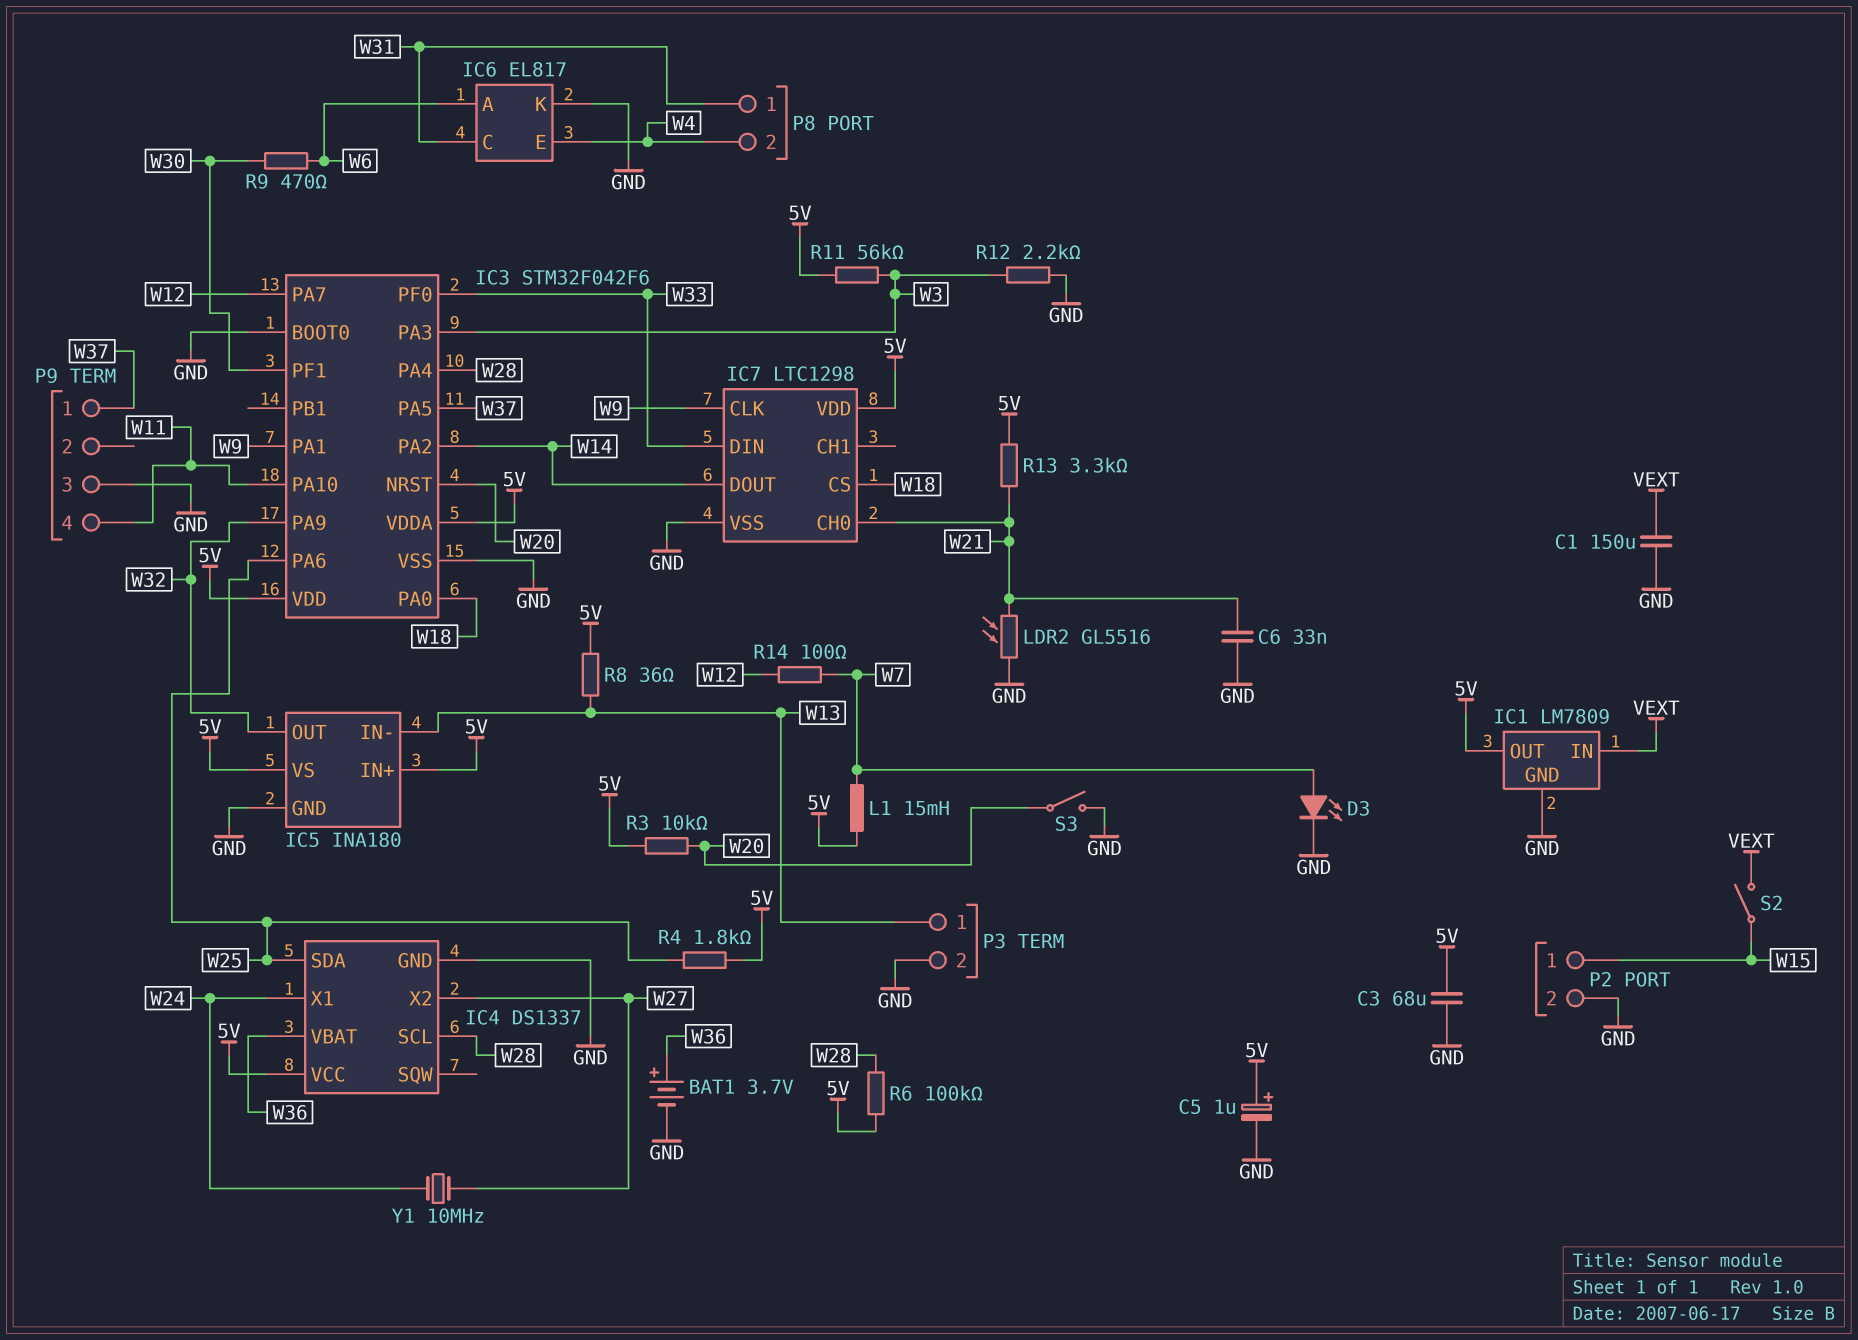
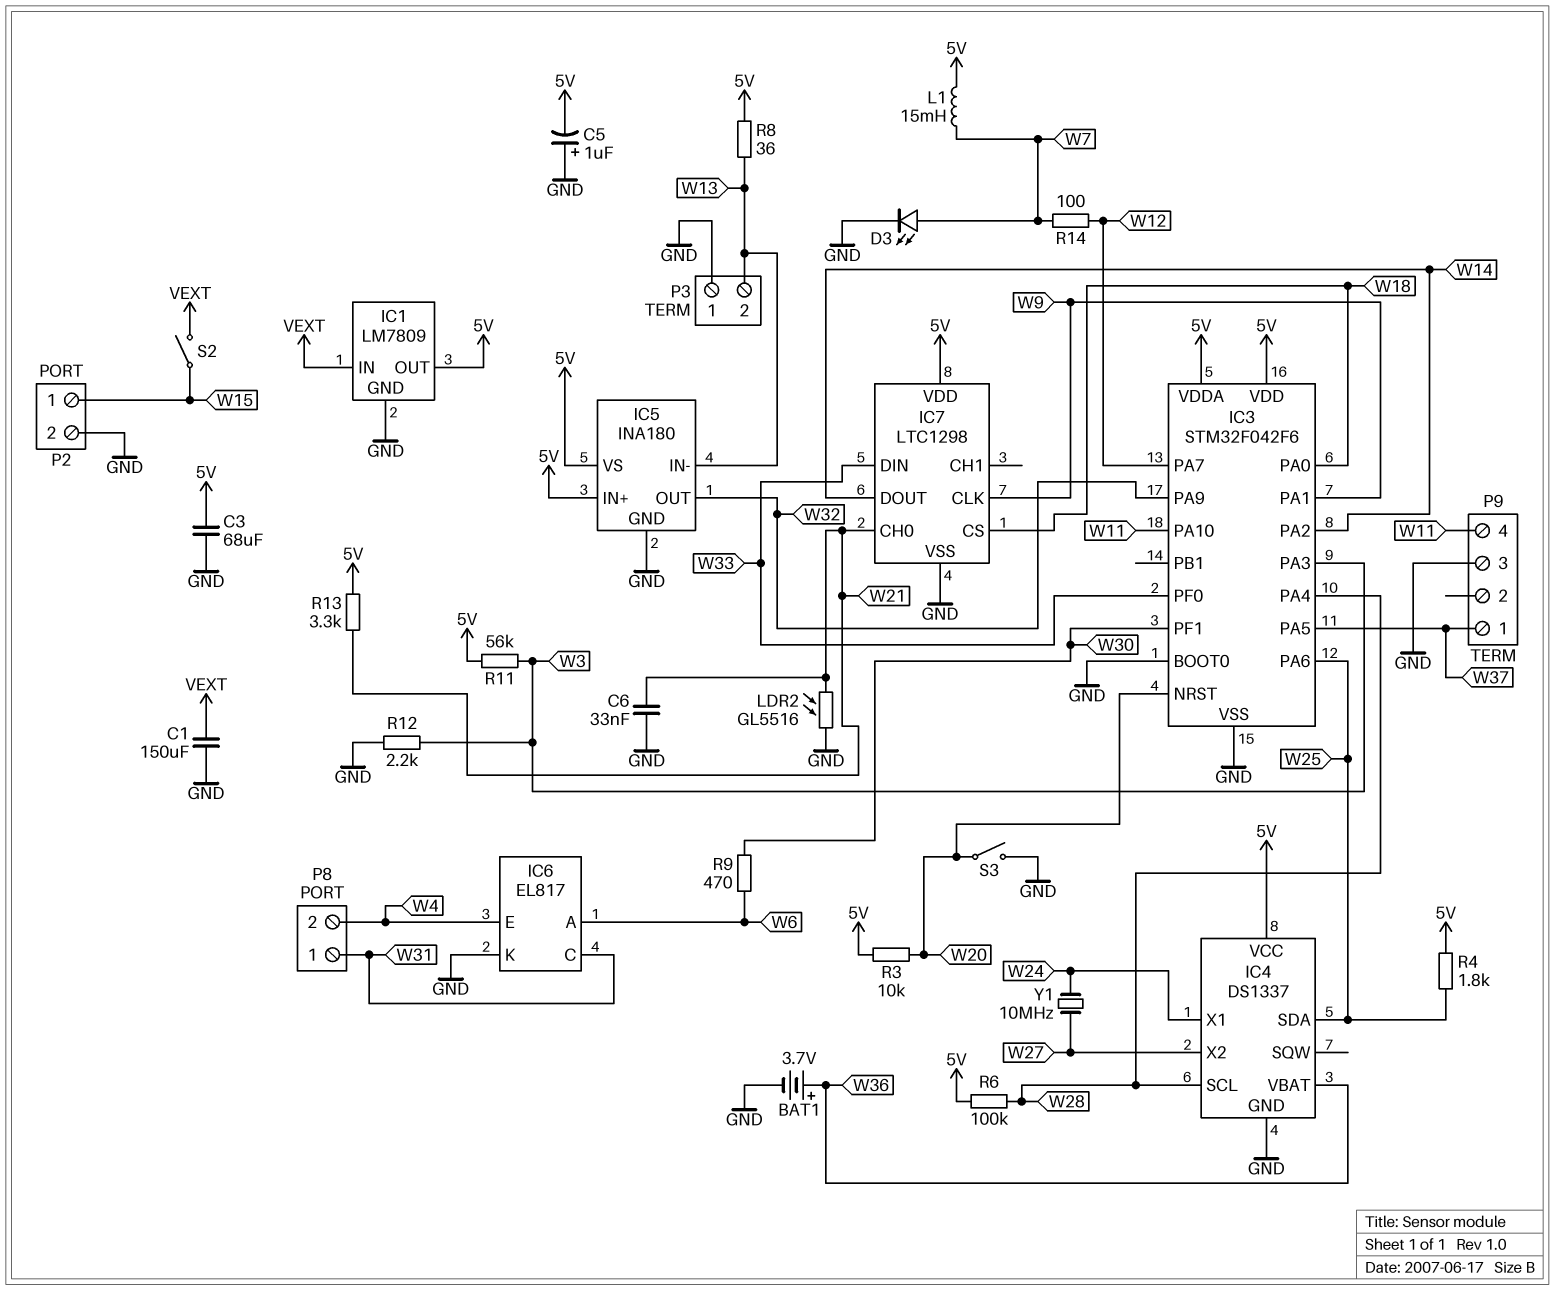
C5: 1uF (plus 5V, minus GND) -> 1uF (plus GND, minus 5V)
P3 pin 1: W13 -> GND
P3 pin 2: GND -> W13

